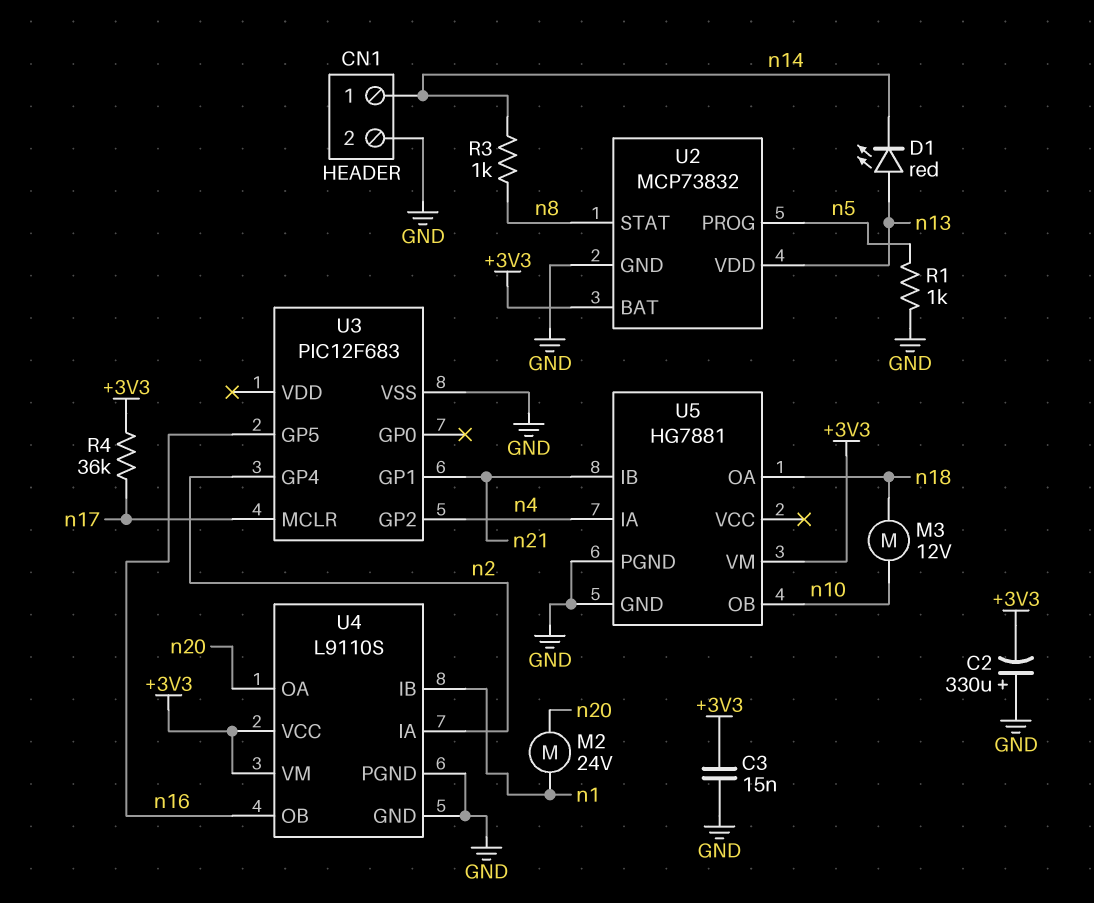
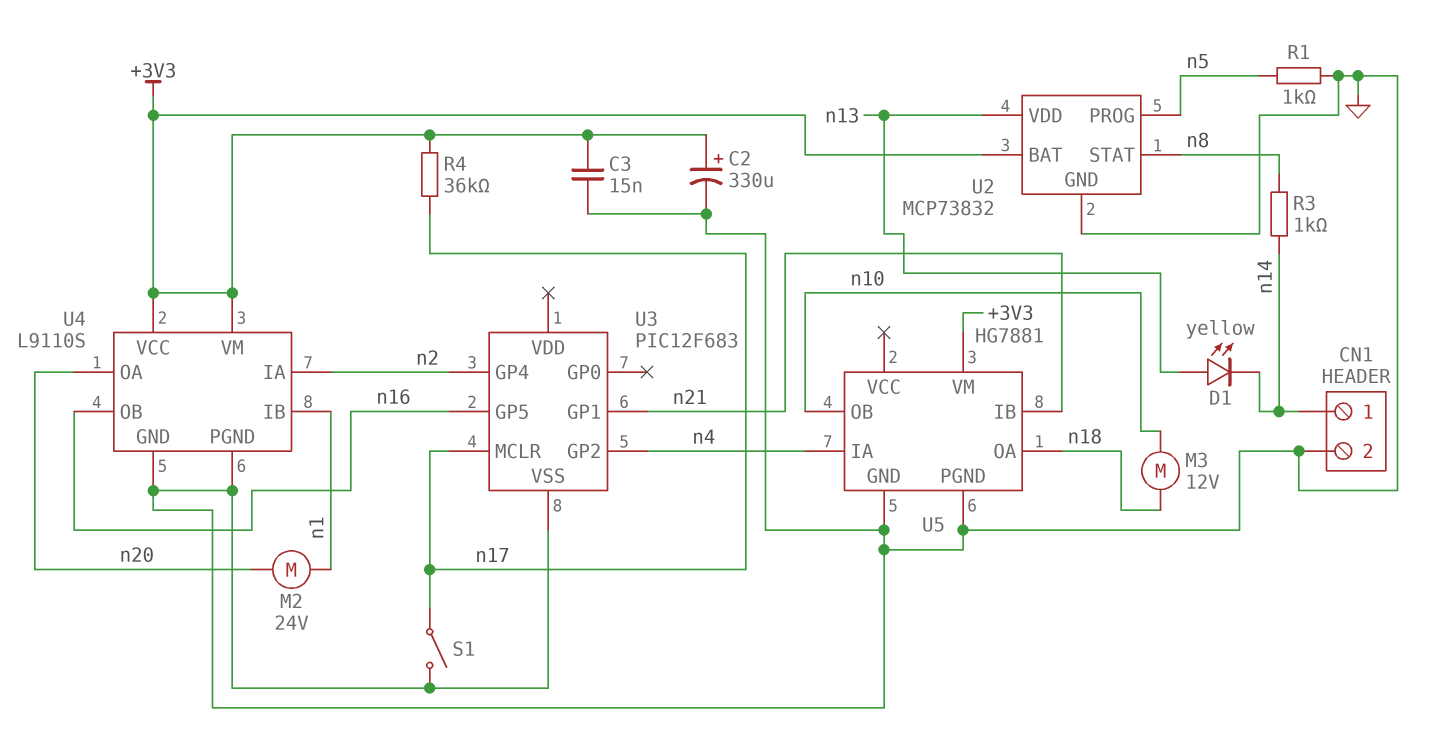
C2: 330uF (plus GND, minus +3V3) -> 330uF (plus +3V3, minus GND)
D1: LED red (A n13, K n14) -> LED yellow (A n13, K n14)
S1: none -> switch (GND, n17)

